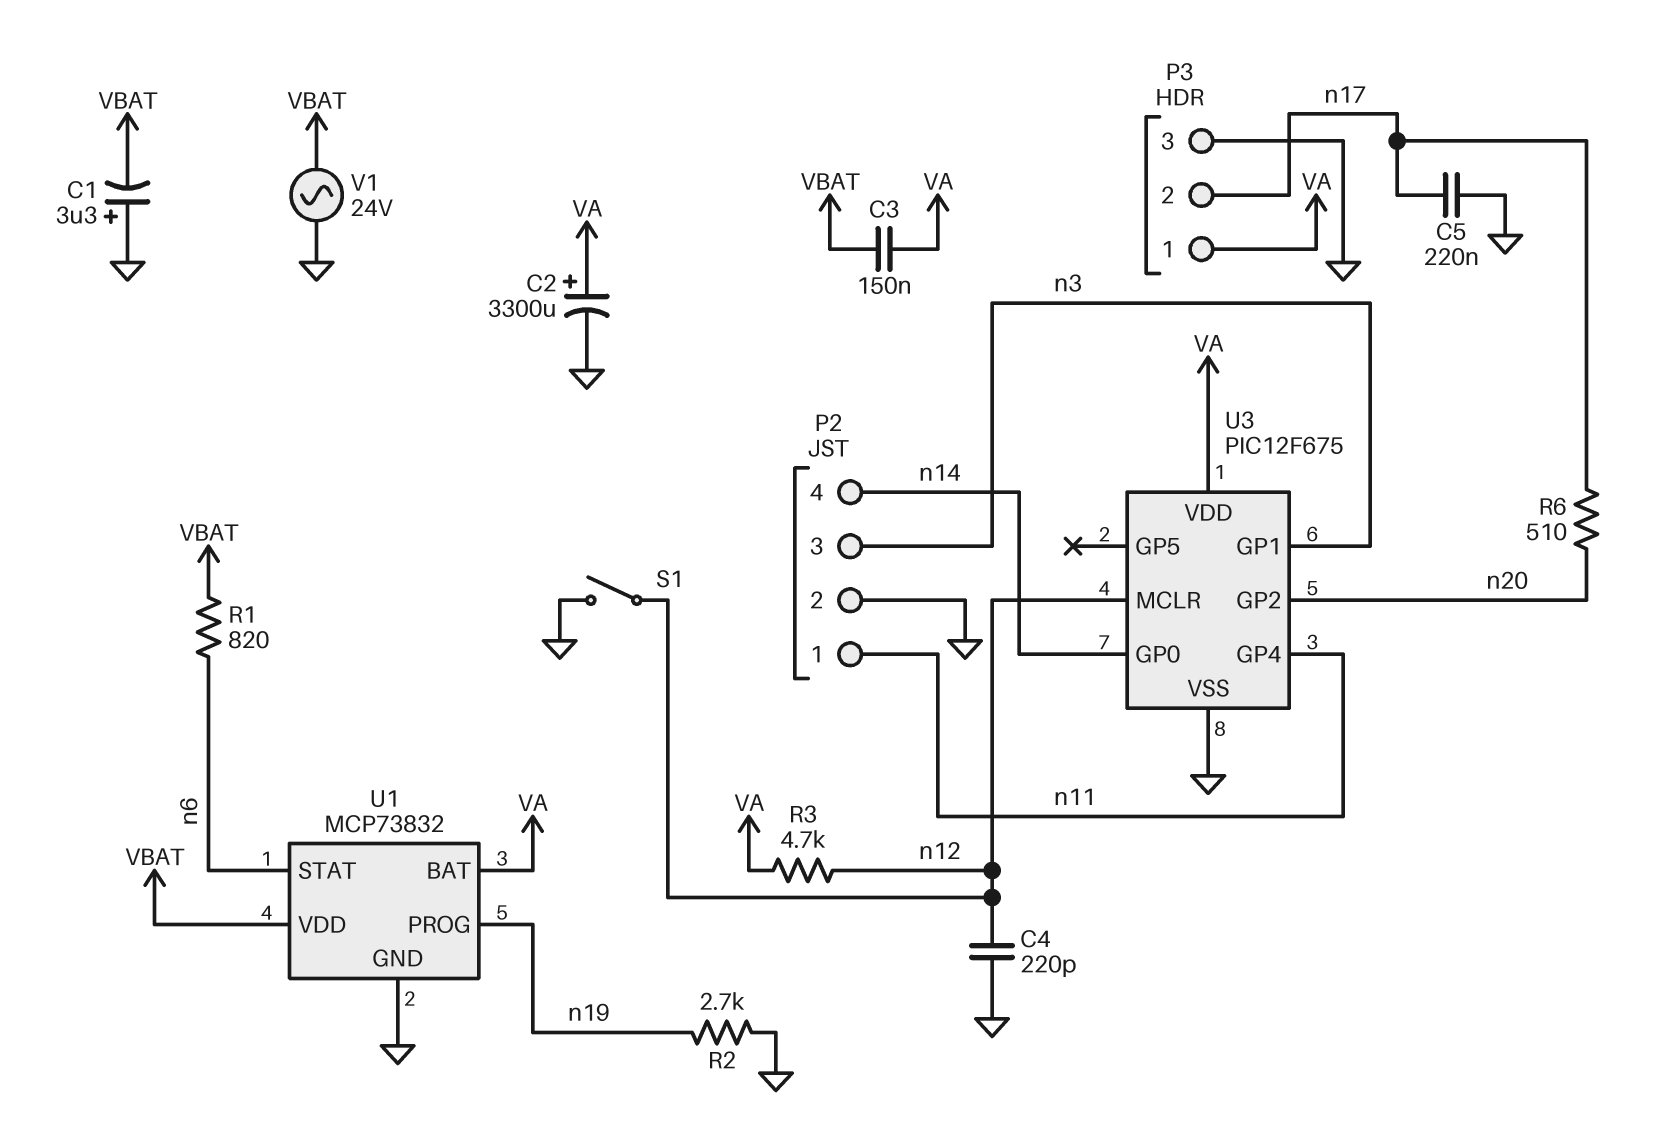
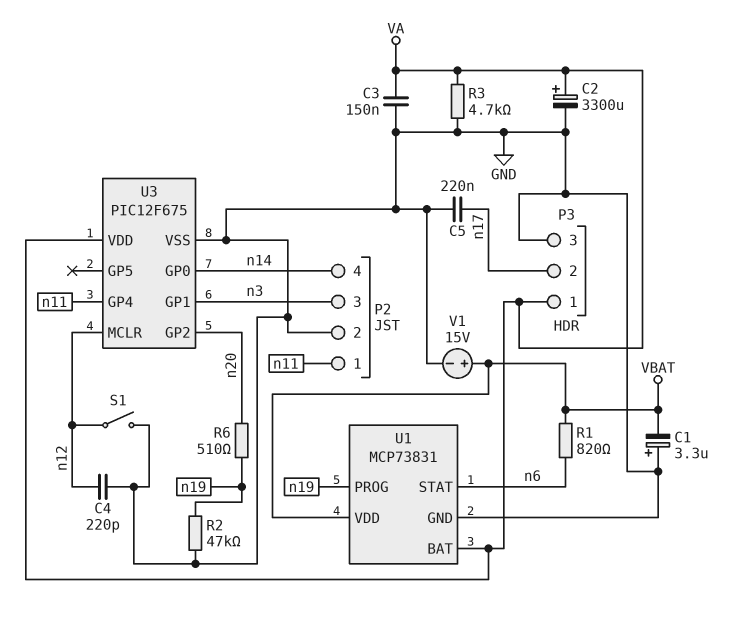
C3: 150nF (VA, VBAT) -> 150nF (GND, VA)
R2: 2.7k (GND, n19) -> 47k (GND, n19)
R3: 4.7k (VA, n12) -> 4.7k (GND, VA)
R6: 510 (n17, n20) -> 510 (n19, n20)
U1: MCP73832 -> MCP73831
V1: AC 24V (GND, VBAT) -> 15V (plus VBAT, minus GND)

